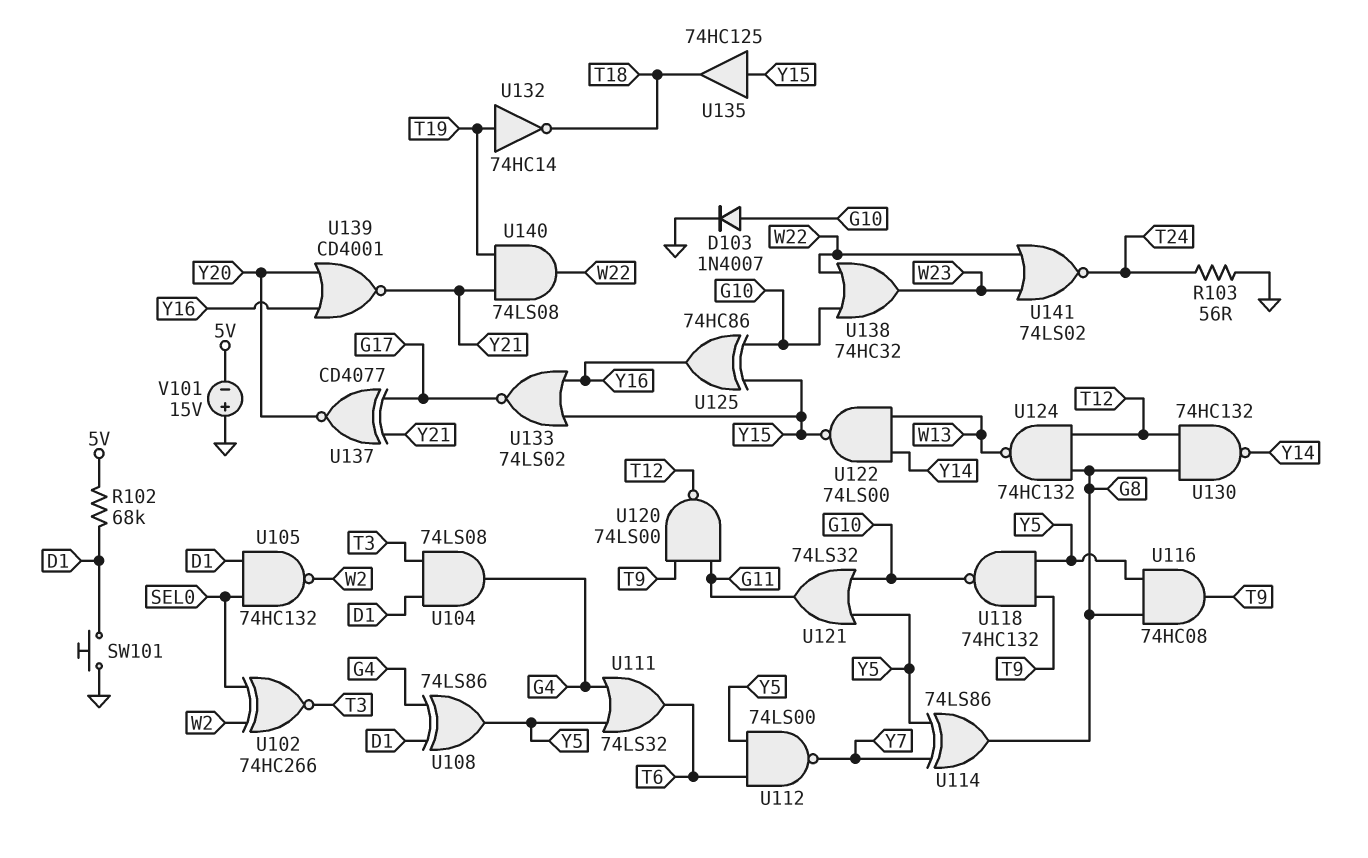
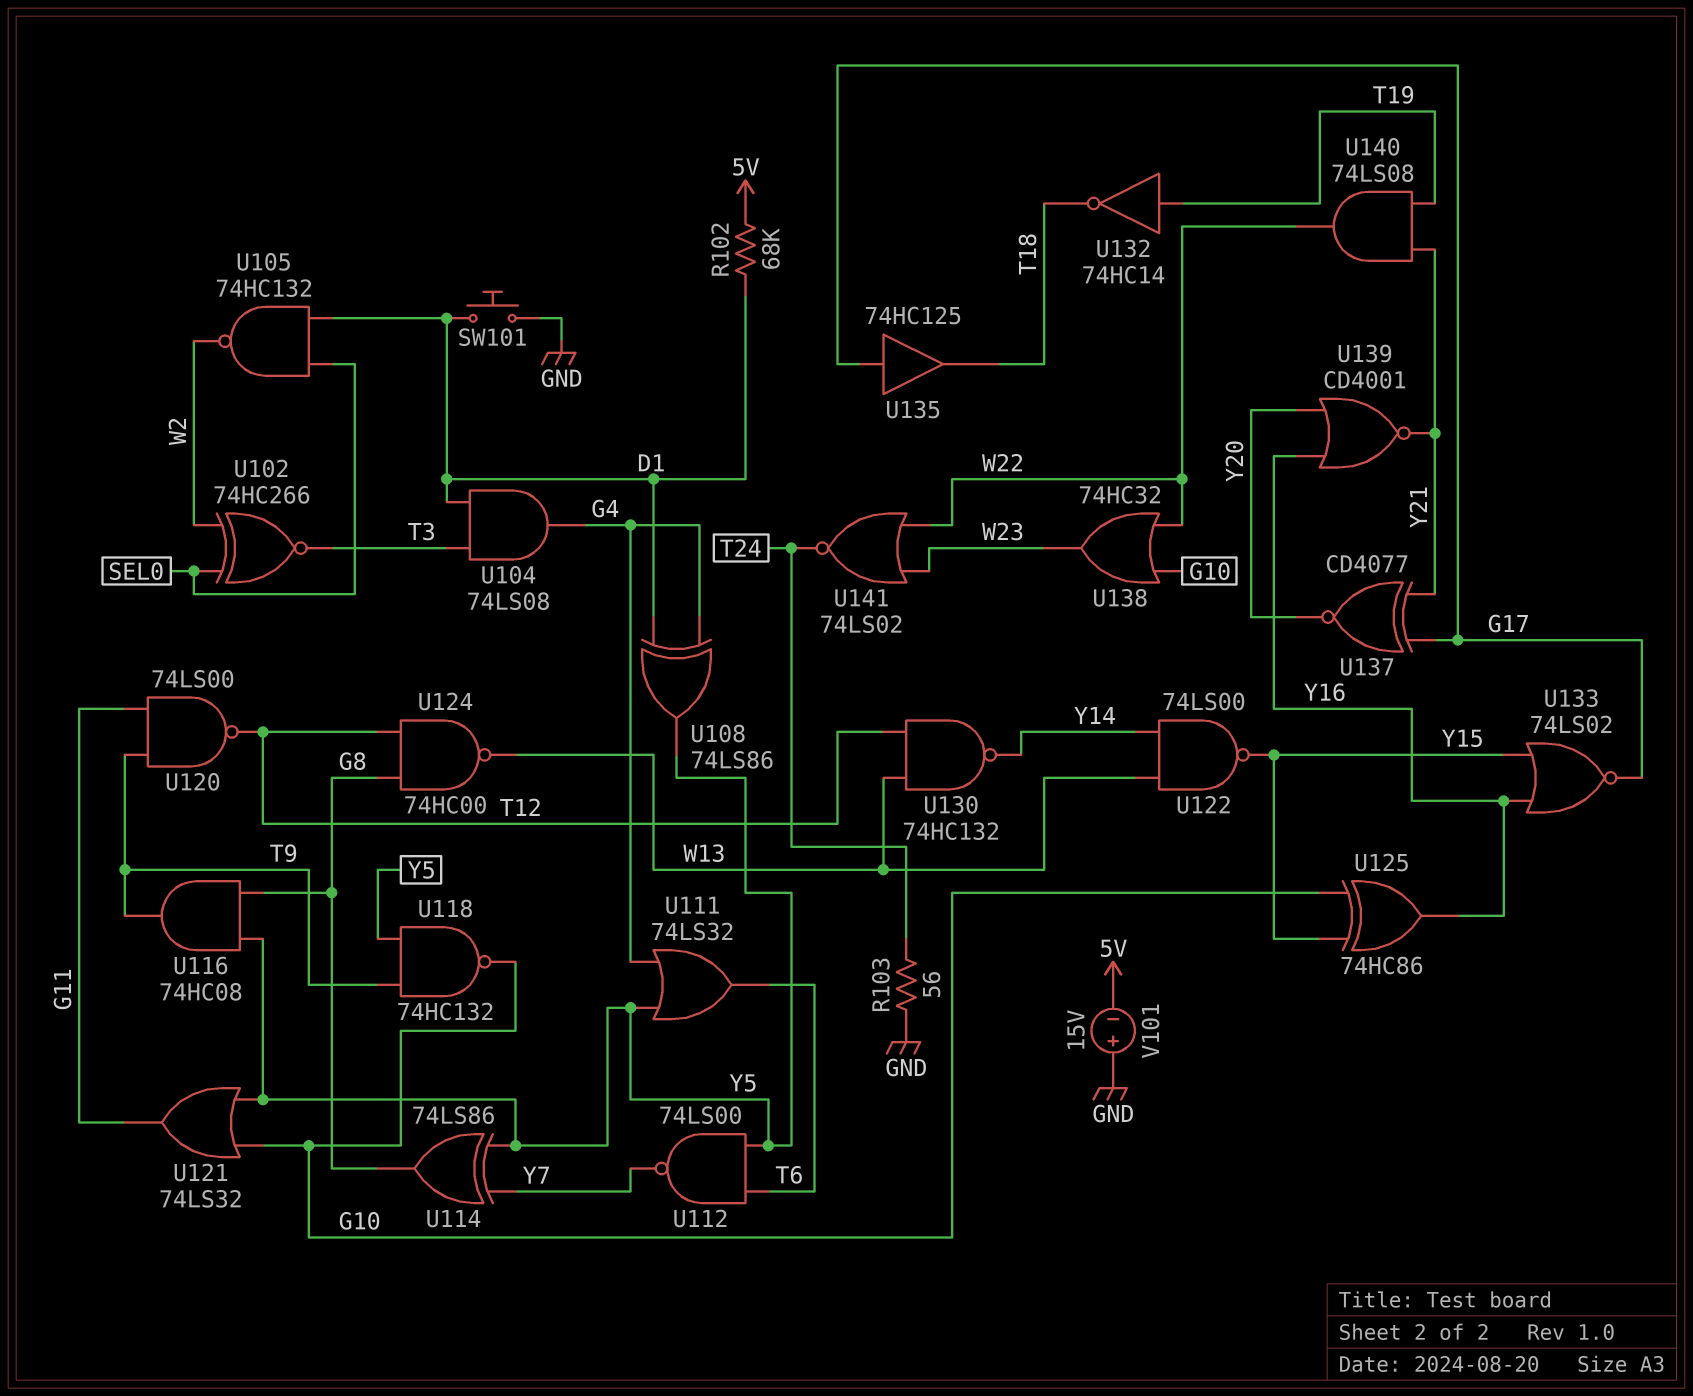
D103: diode 1N4007 (A G10, K GND) -> none
U124: NAND 74HC132 (in G8, in T12, out W13) -> NAND 74HC00 (in G8, in T12, out W13)
U130: NAND 74HC132 (in G8, in T12, out Y14) -> NAND 74HC132 (in T12, in W13, out Y14)
U135: buffer 74HC125 (in Y15, out T18) -> buffer 74HC125 (in G17, out T18)

